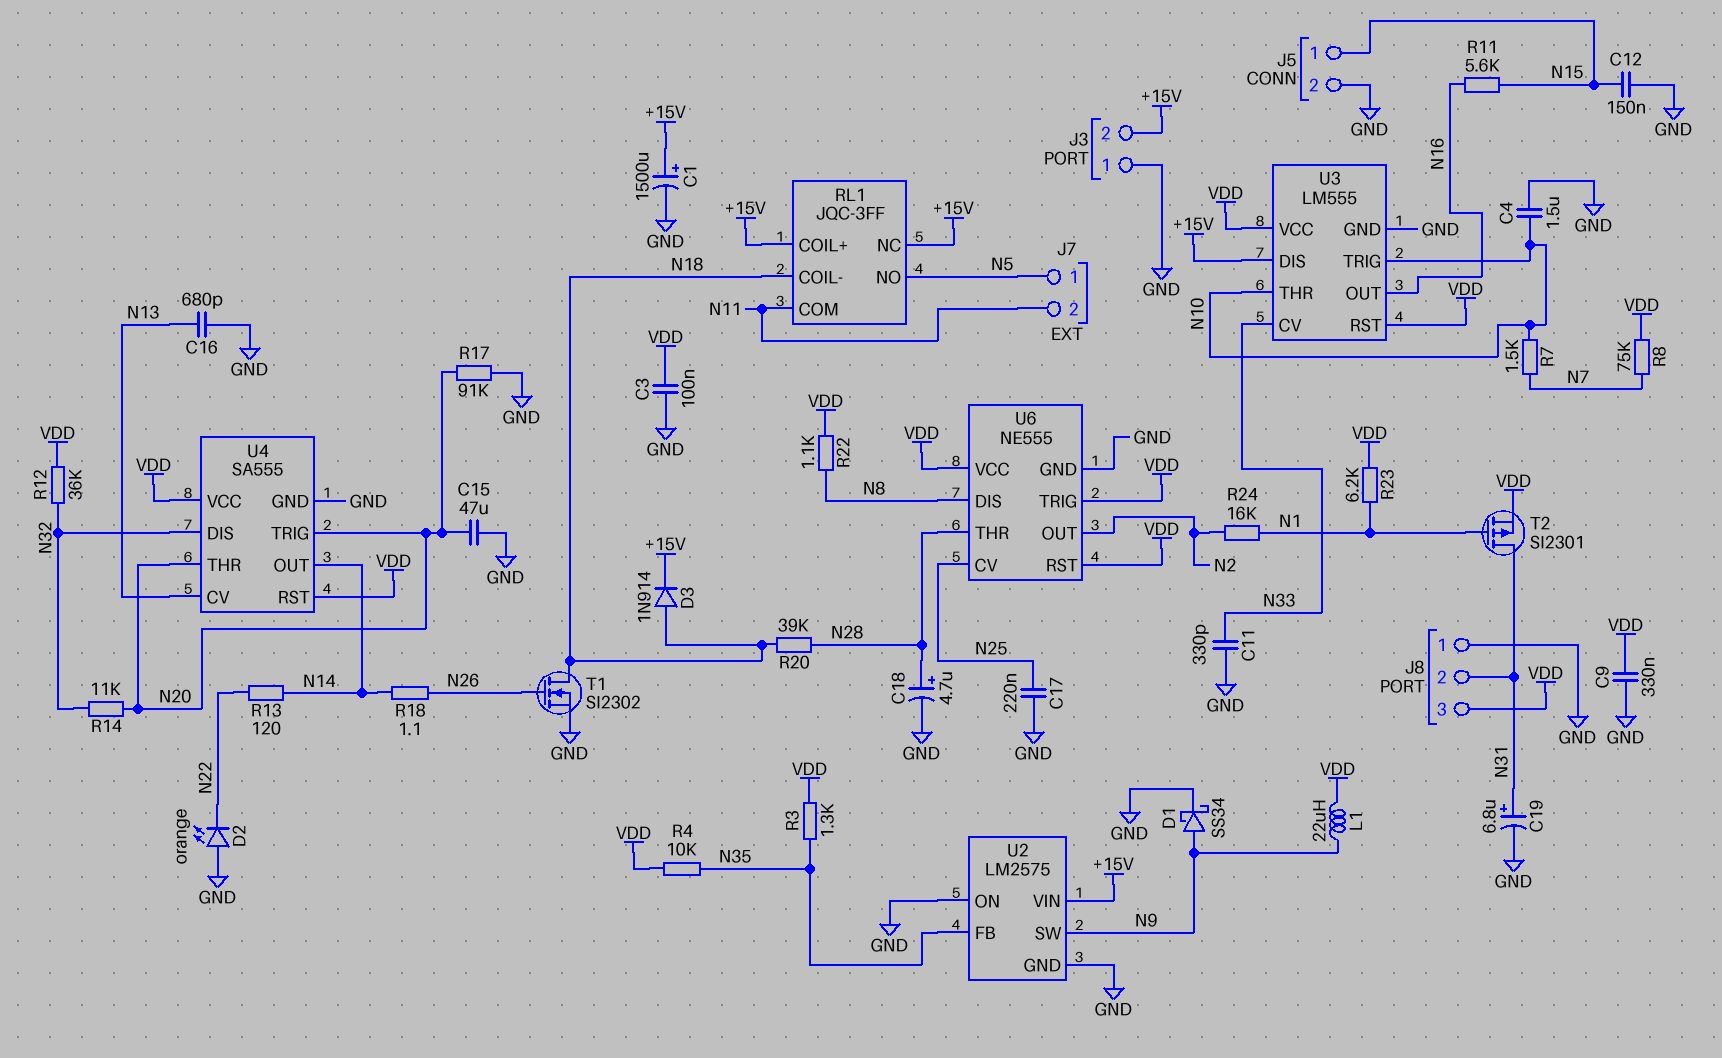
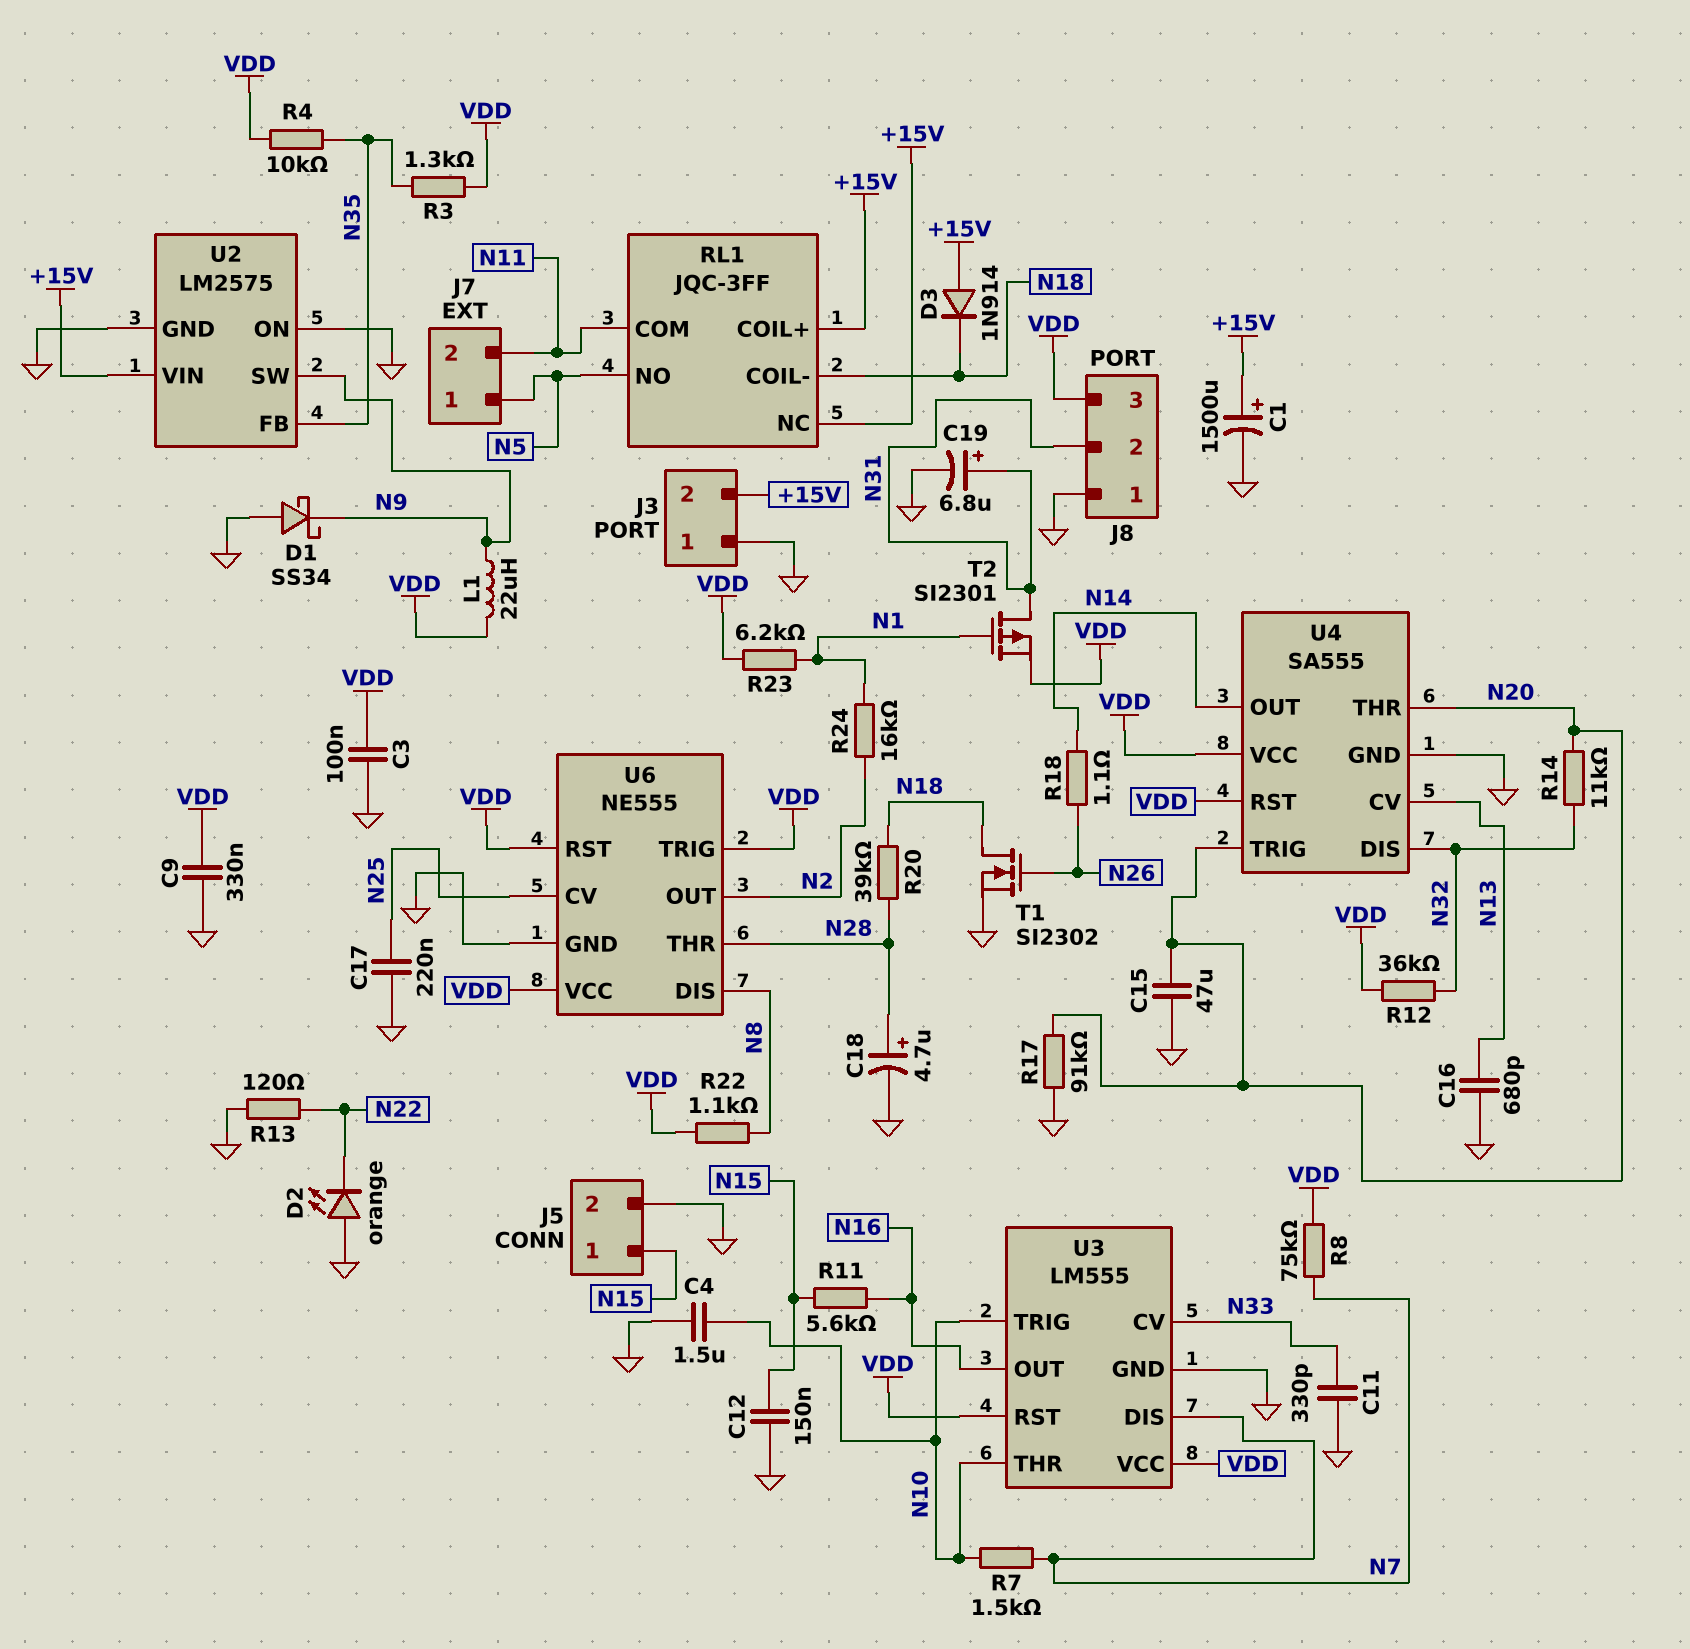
D1: schottky SS34 (A N9, K GND) -> schottky SS34 (A GND, K N9)
D3: diode 1N914 (A N18, K +15V) -> diode 1N914 (A +15V, K N18)
R13: 120 (N14, N22) -> 120 (GND, N22)
U3 pin DIS: +15V -> N7

